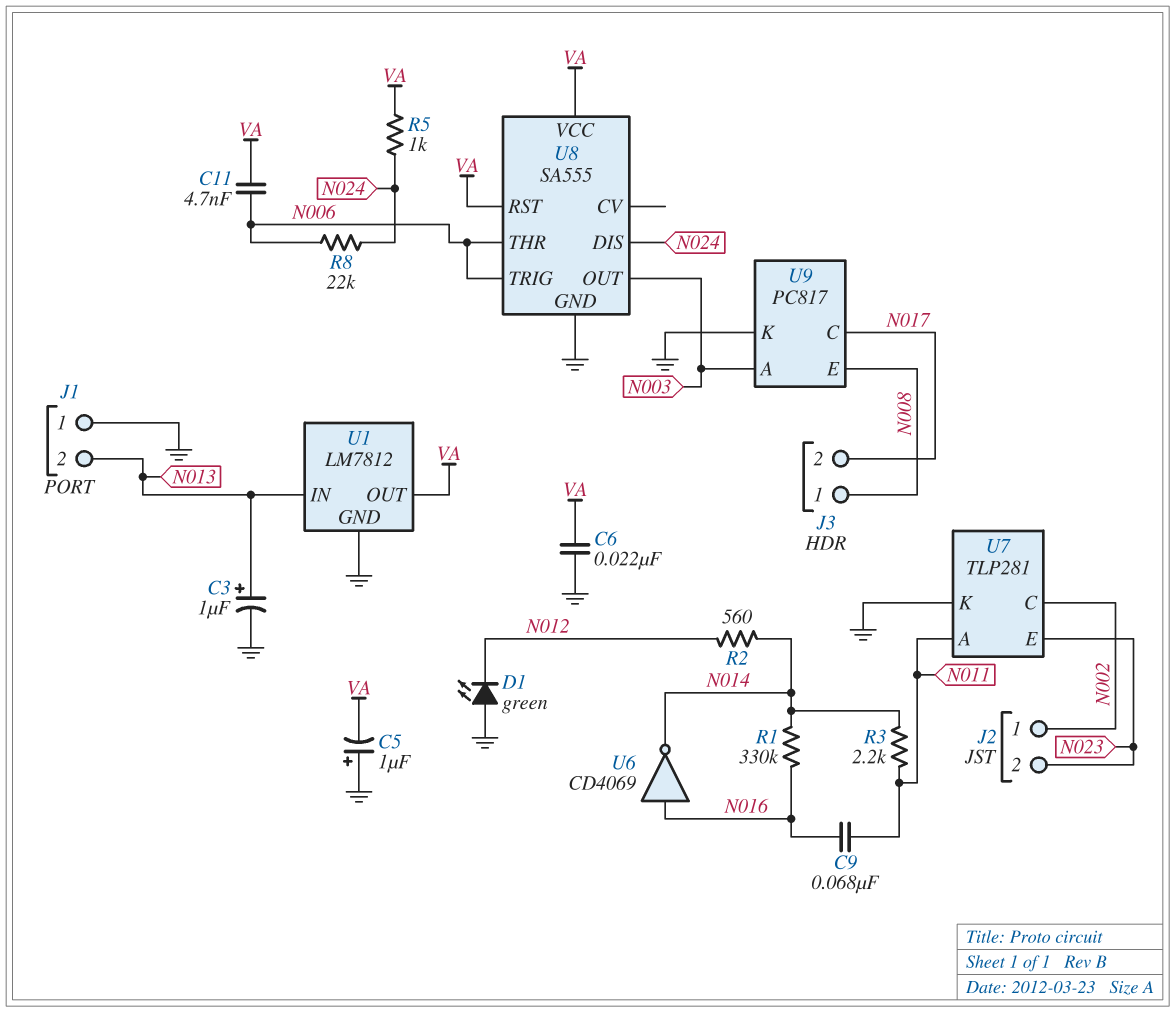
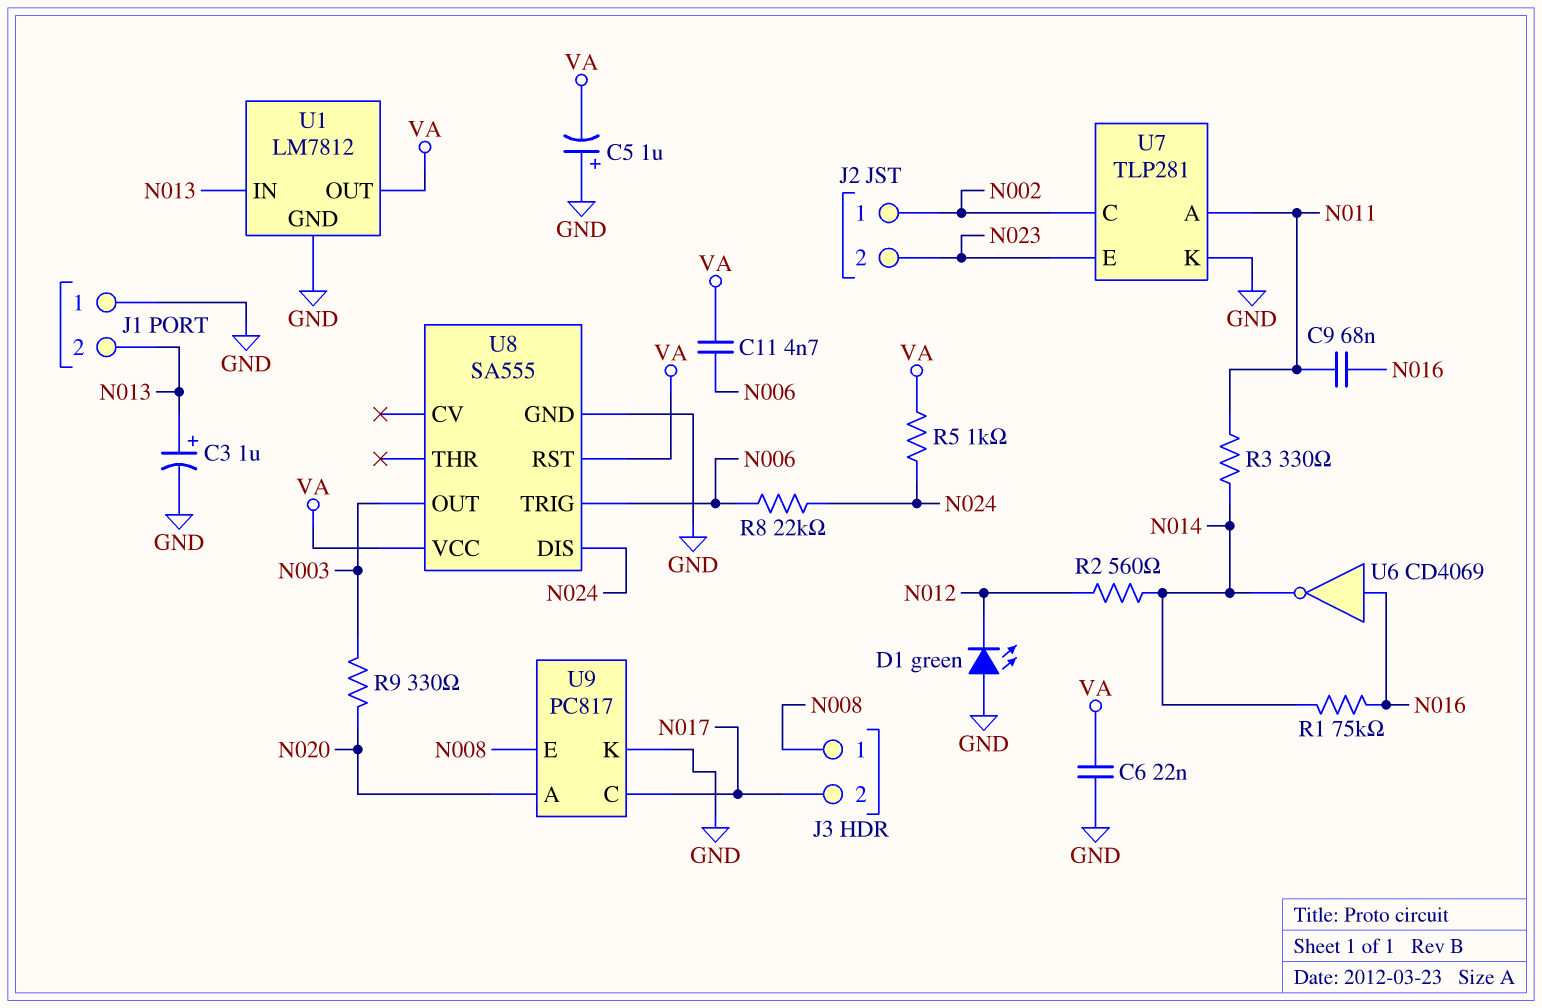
R1: 330k (N014, N016) -> 75k (N014, N016)
R3: 2.2k (N011, N014) -> 330 (N011, N014)
R9: none -> 330 (N003, N020)
U8 pin THR: N006 -> none
U9 pin A: N003 -> N020

